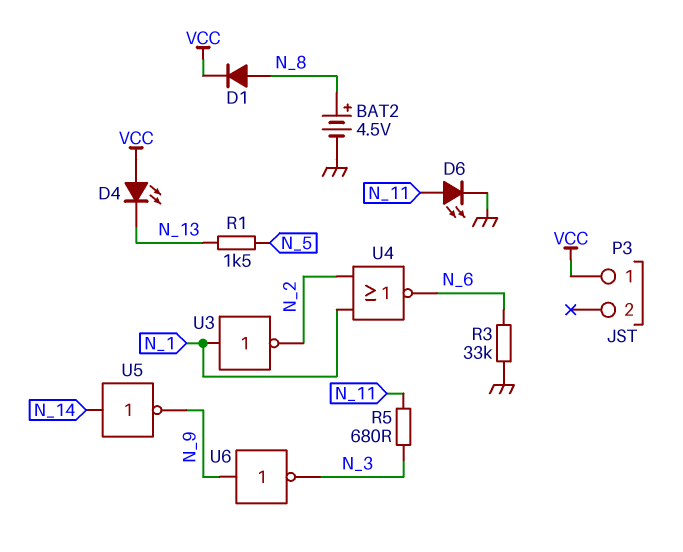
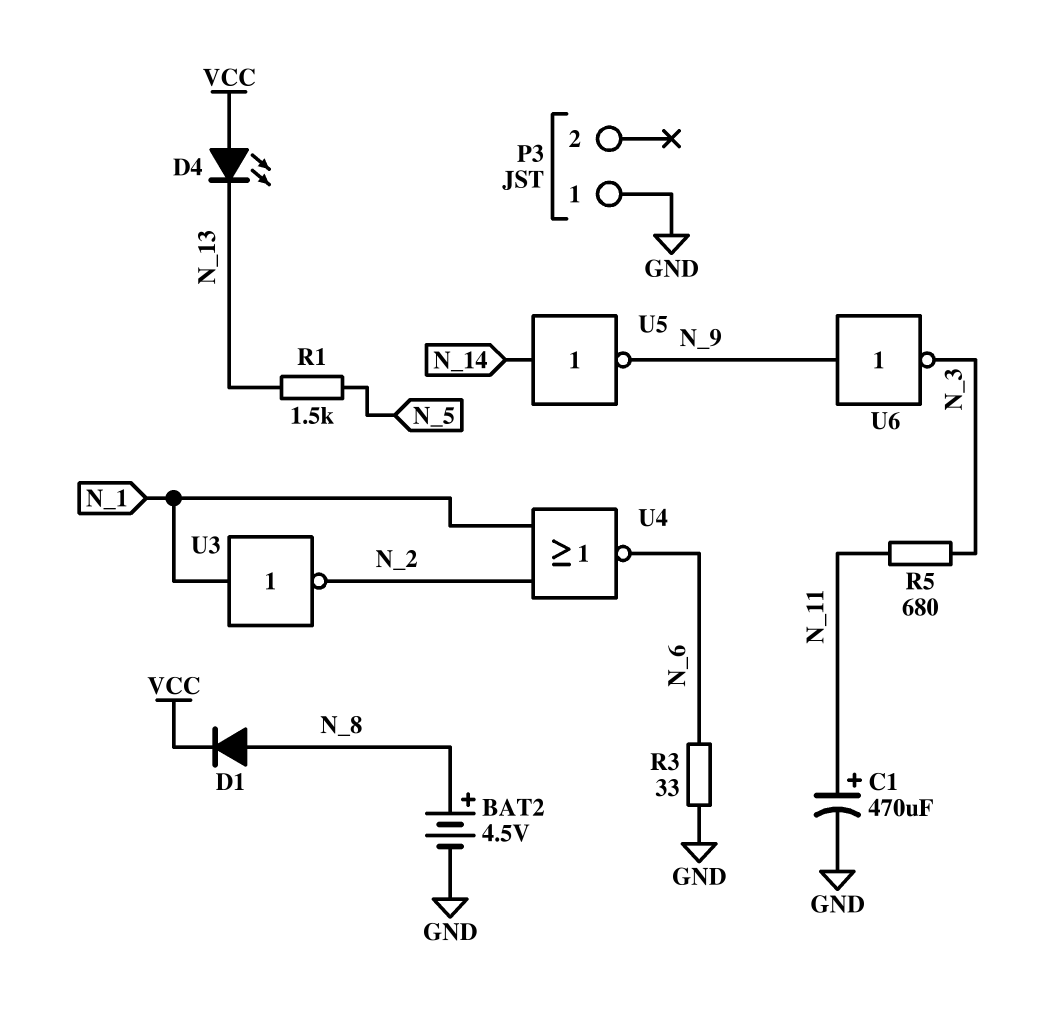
C1: none -> 470uF (plus N_11, minus GND)
D6: LED (A N_11, K GND) -> none
P3 pin 1: VCC -> GND
R3: 33k (GND, N_6) -> 33 (GND, N_6)

